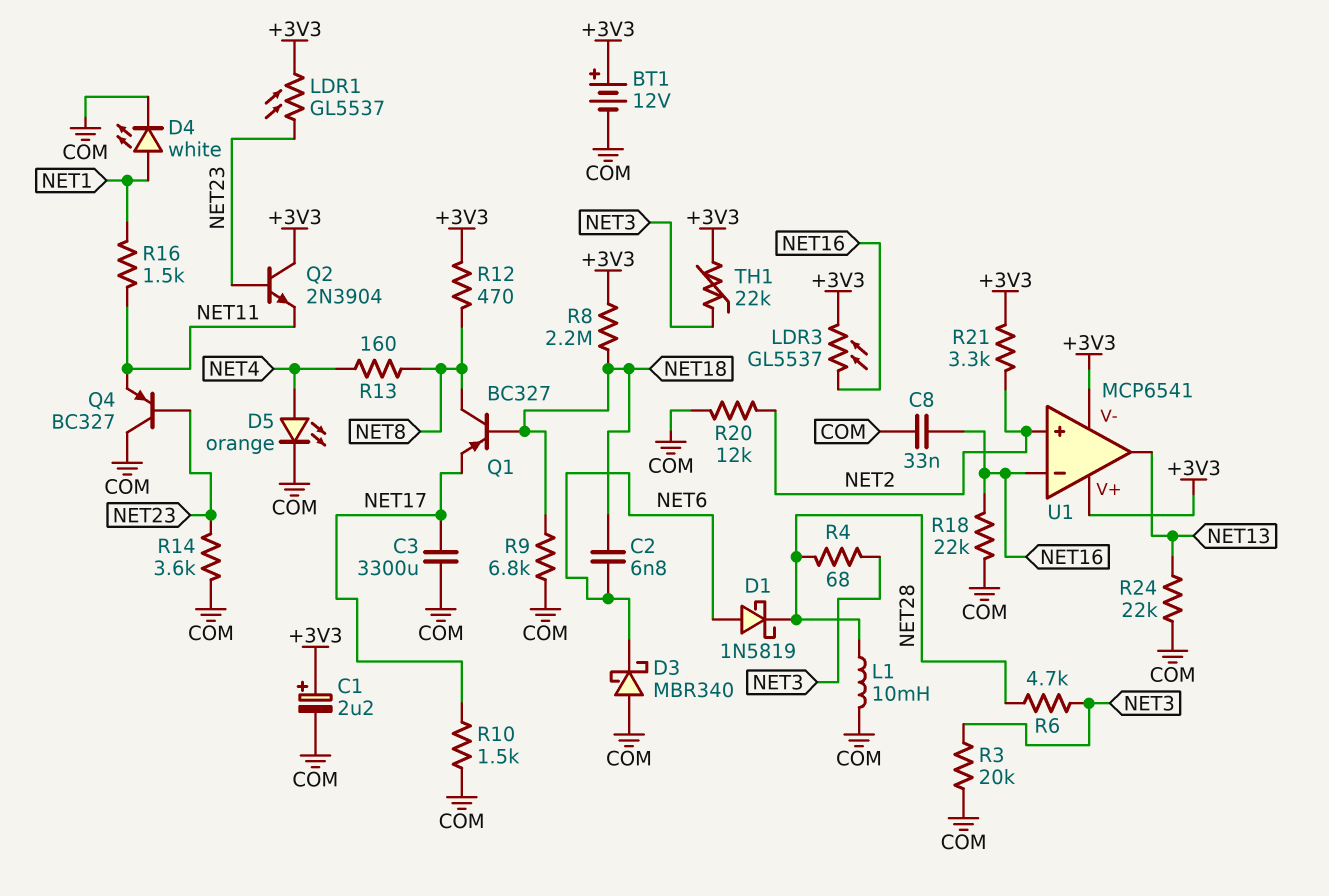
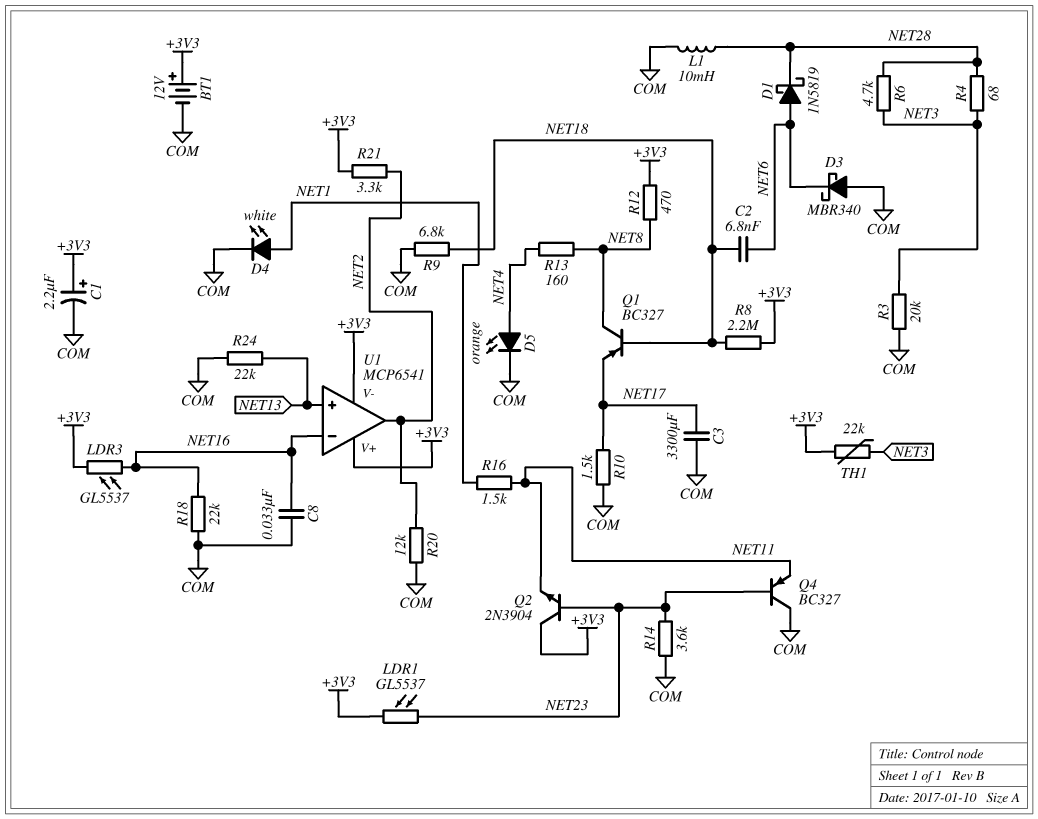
U1 pin in+: NET2 -> NET13
U1 pin out: NET13 -> NET2

